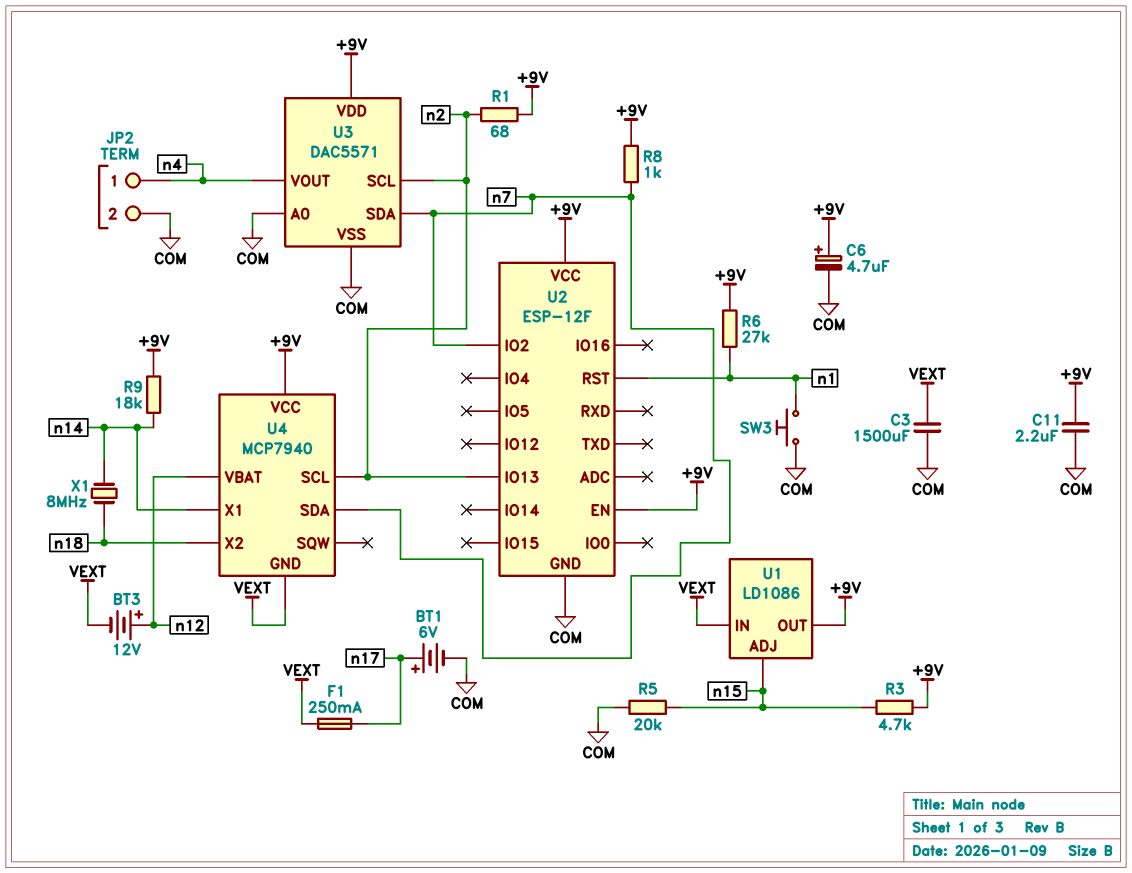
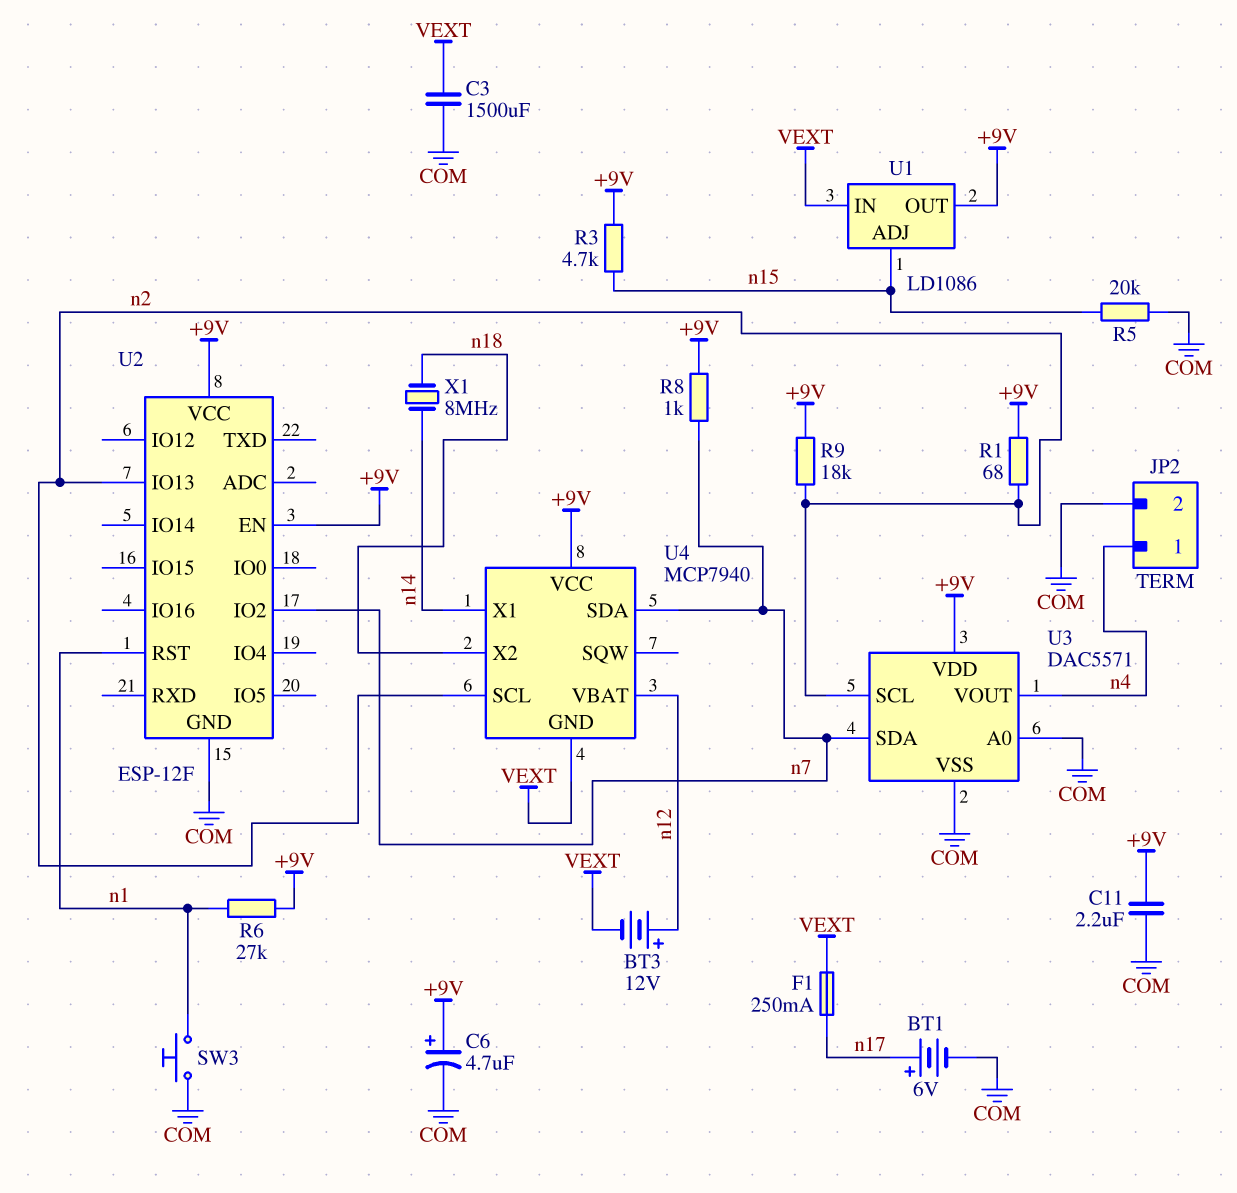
R9: 18k (+9V, n14) -> 18k (+9V, n2)

